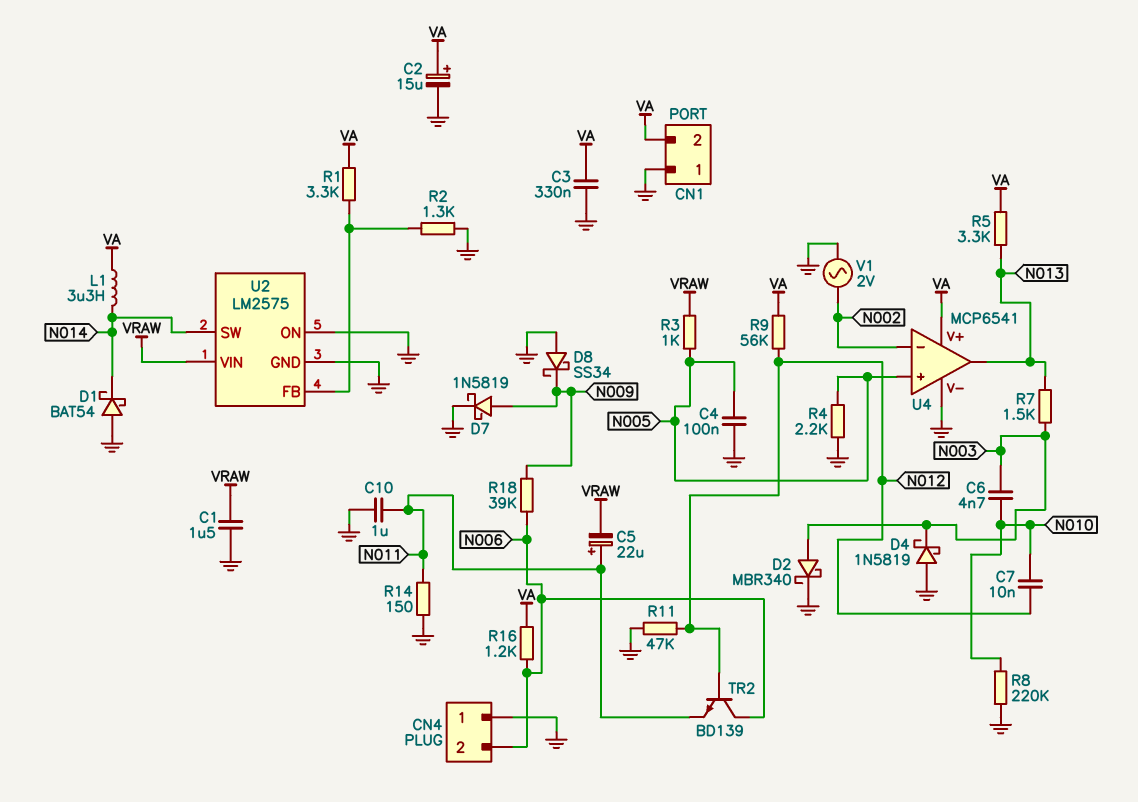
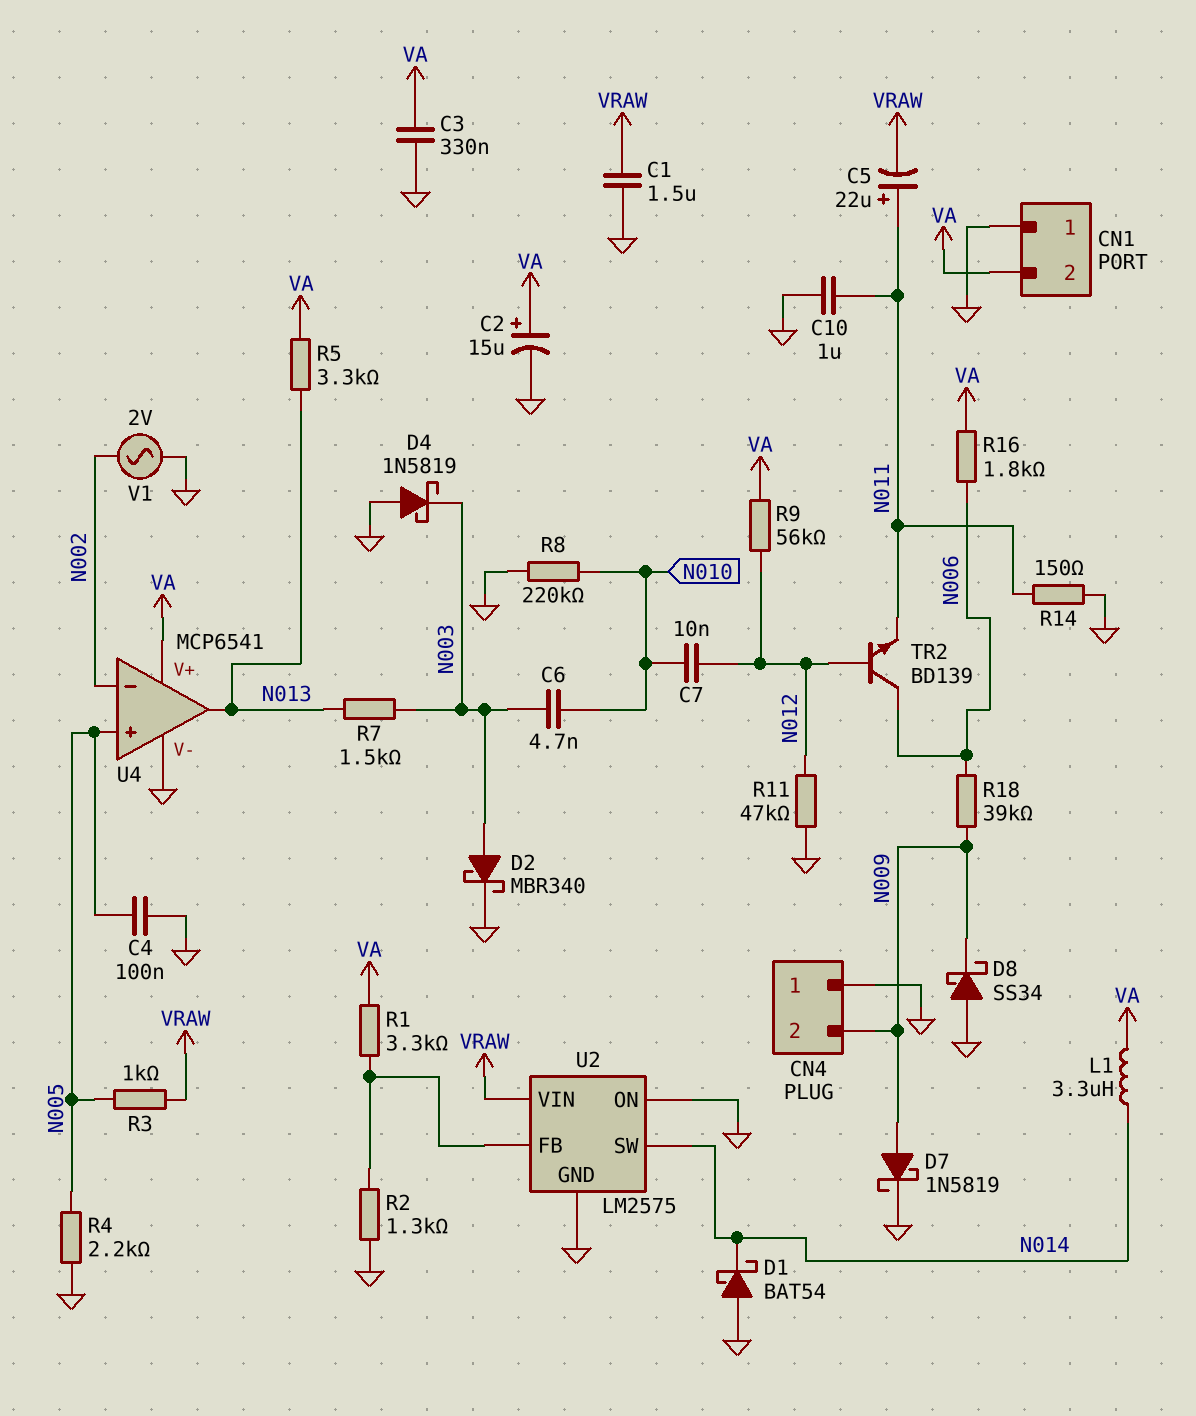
CN4 pin 2: N006 -> N009
R16: 1.2k (N006, VA) -> 1.8k (N006, VA)

